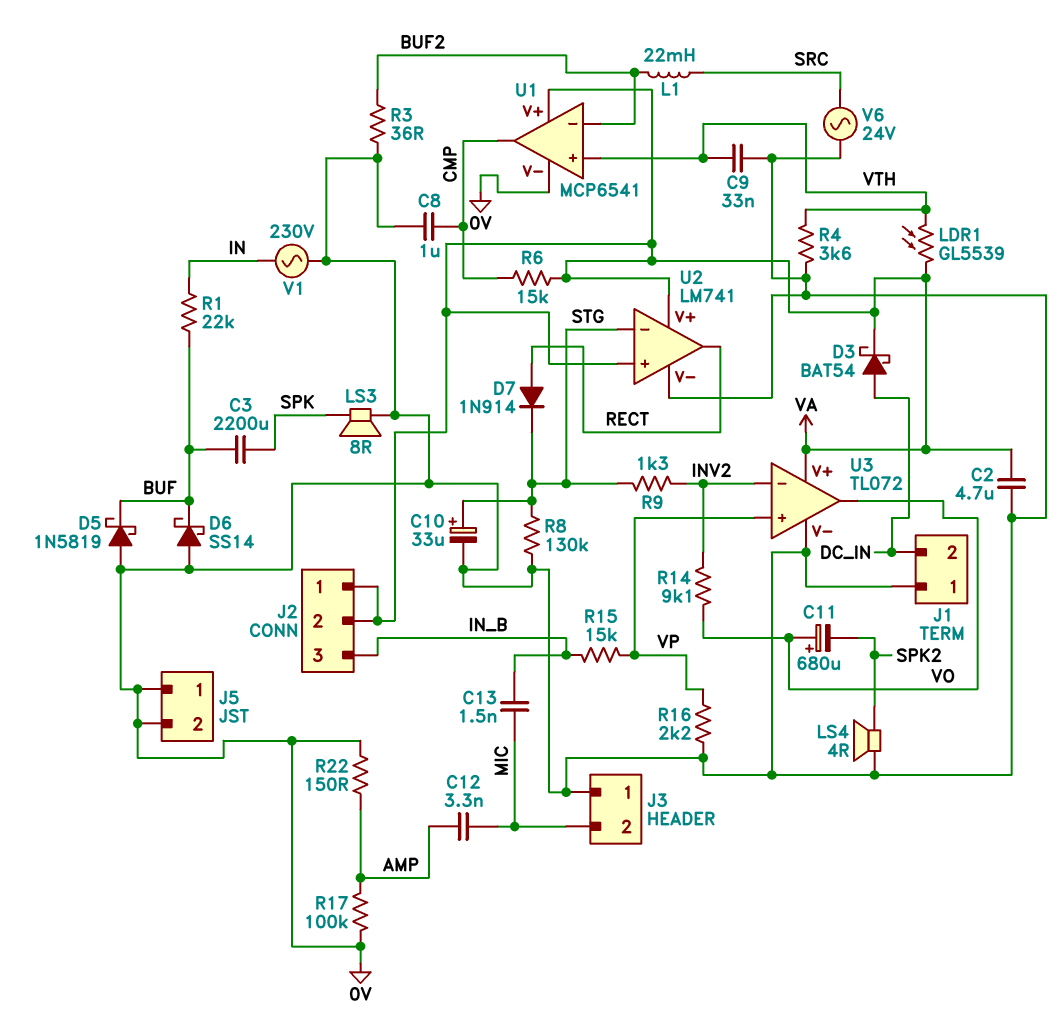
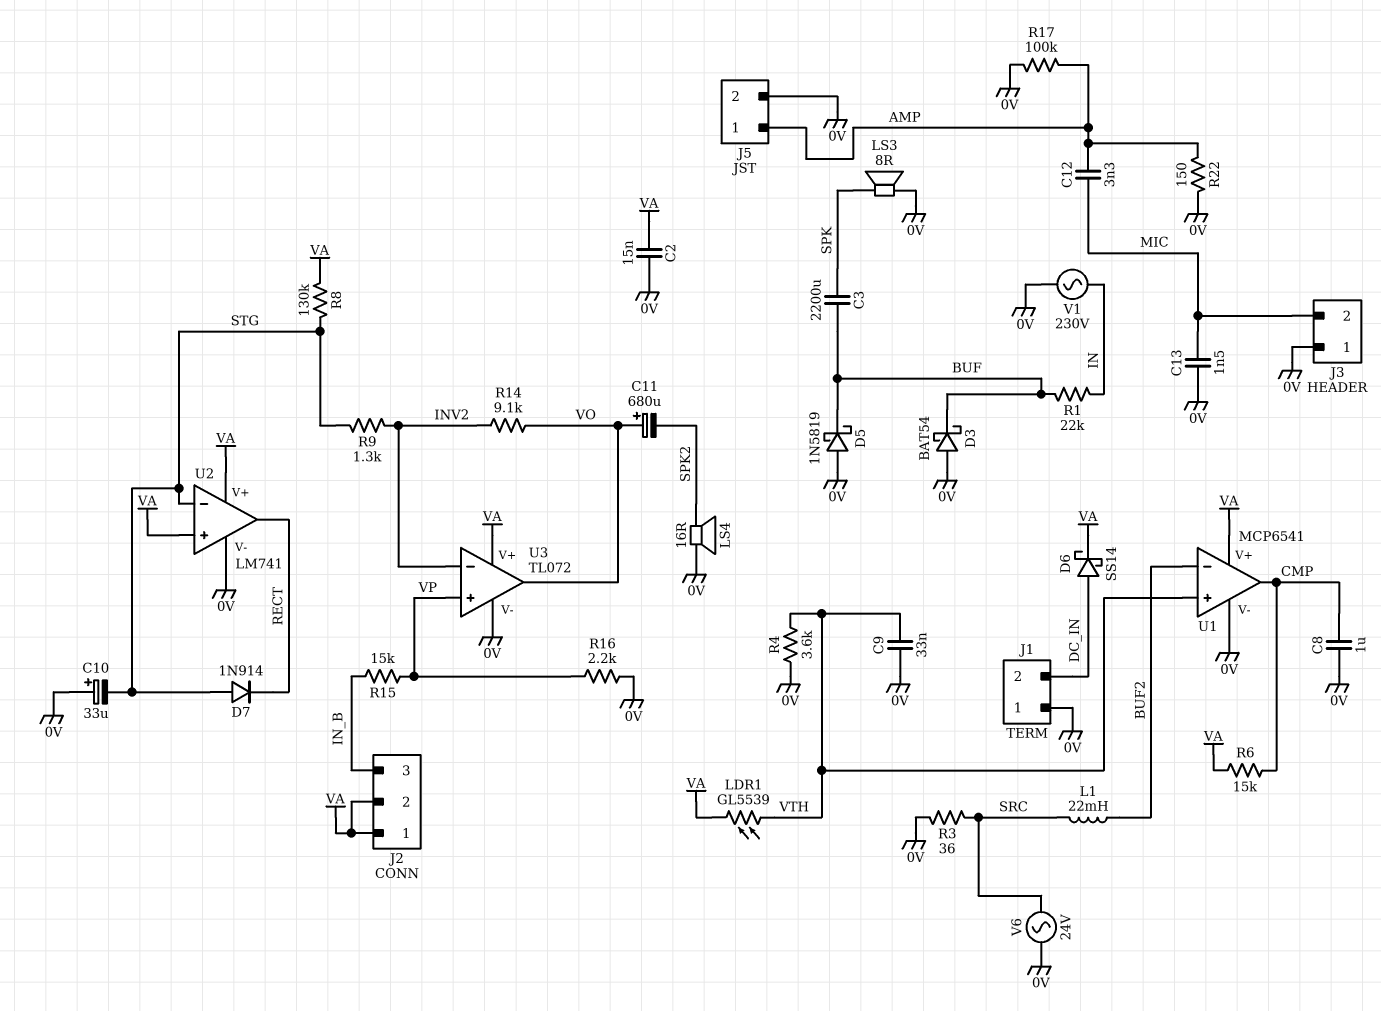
C2: 4.7uF (0V, VA) -> 15nF (0V, VA)
C10: 33uF (plus STG, minus 0V) -> 33uF (plus 0V, minus STG)
C13: 1.5nF (IN_B, MIC) -> 1.5nF (0V, MIC)
D3: schottky BAT54 (A DC_IN, K VA) -> schottky BAT54 (A 0V, K BUF)
D6: schottky SS14 (A 0V, K BUF) -> schottky SS14 (A DC_IN, K VA)
D7: diode 1N914 (A RECT, K STG) -> diode 1N914 (A STG, K RECT)
J5 pin 1: 0V -> AMP
LS4: speaker 4R (0V, SPK2) -> speaker 16R (0V, SPK2)
R3: 36 (0V, BUF2) -> 36 (0V, SRC)
R8: 130k (0V, STG) -> 130k (STG, VA)

